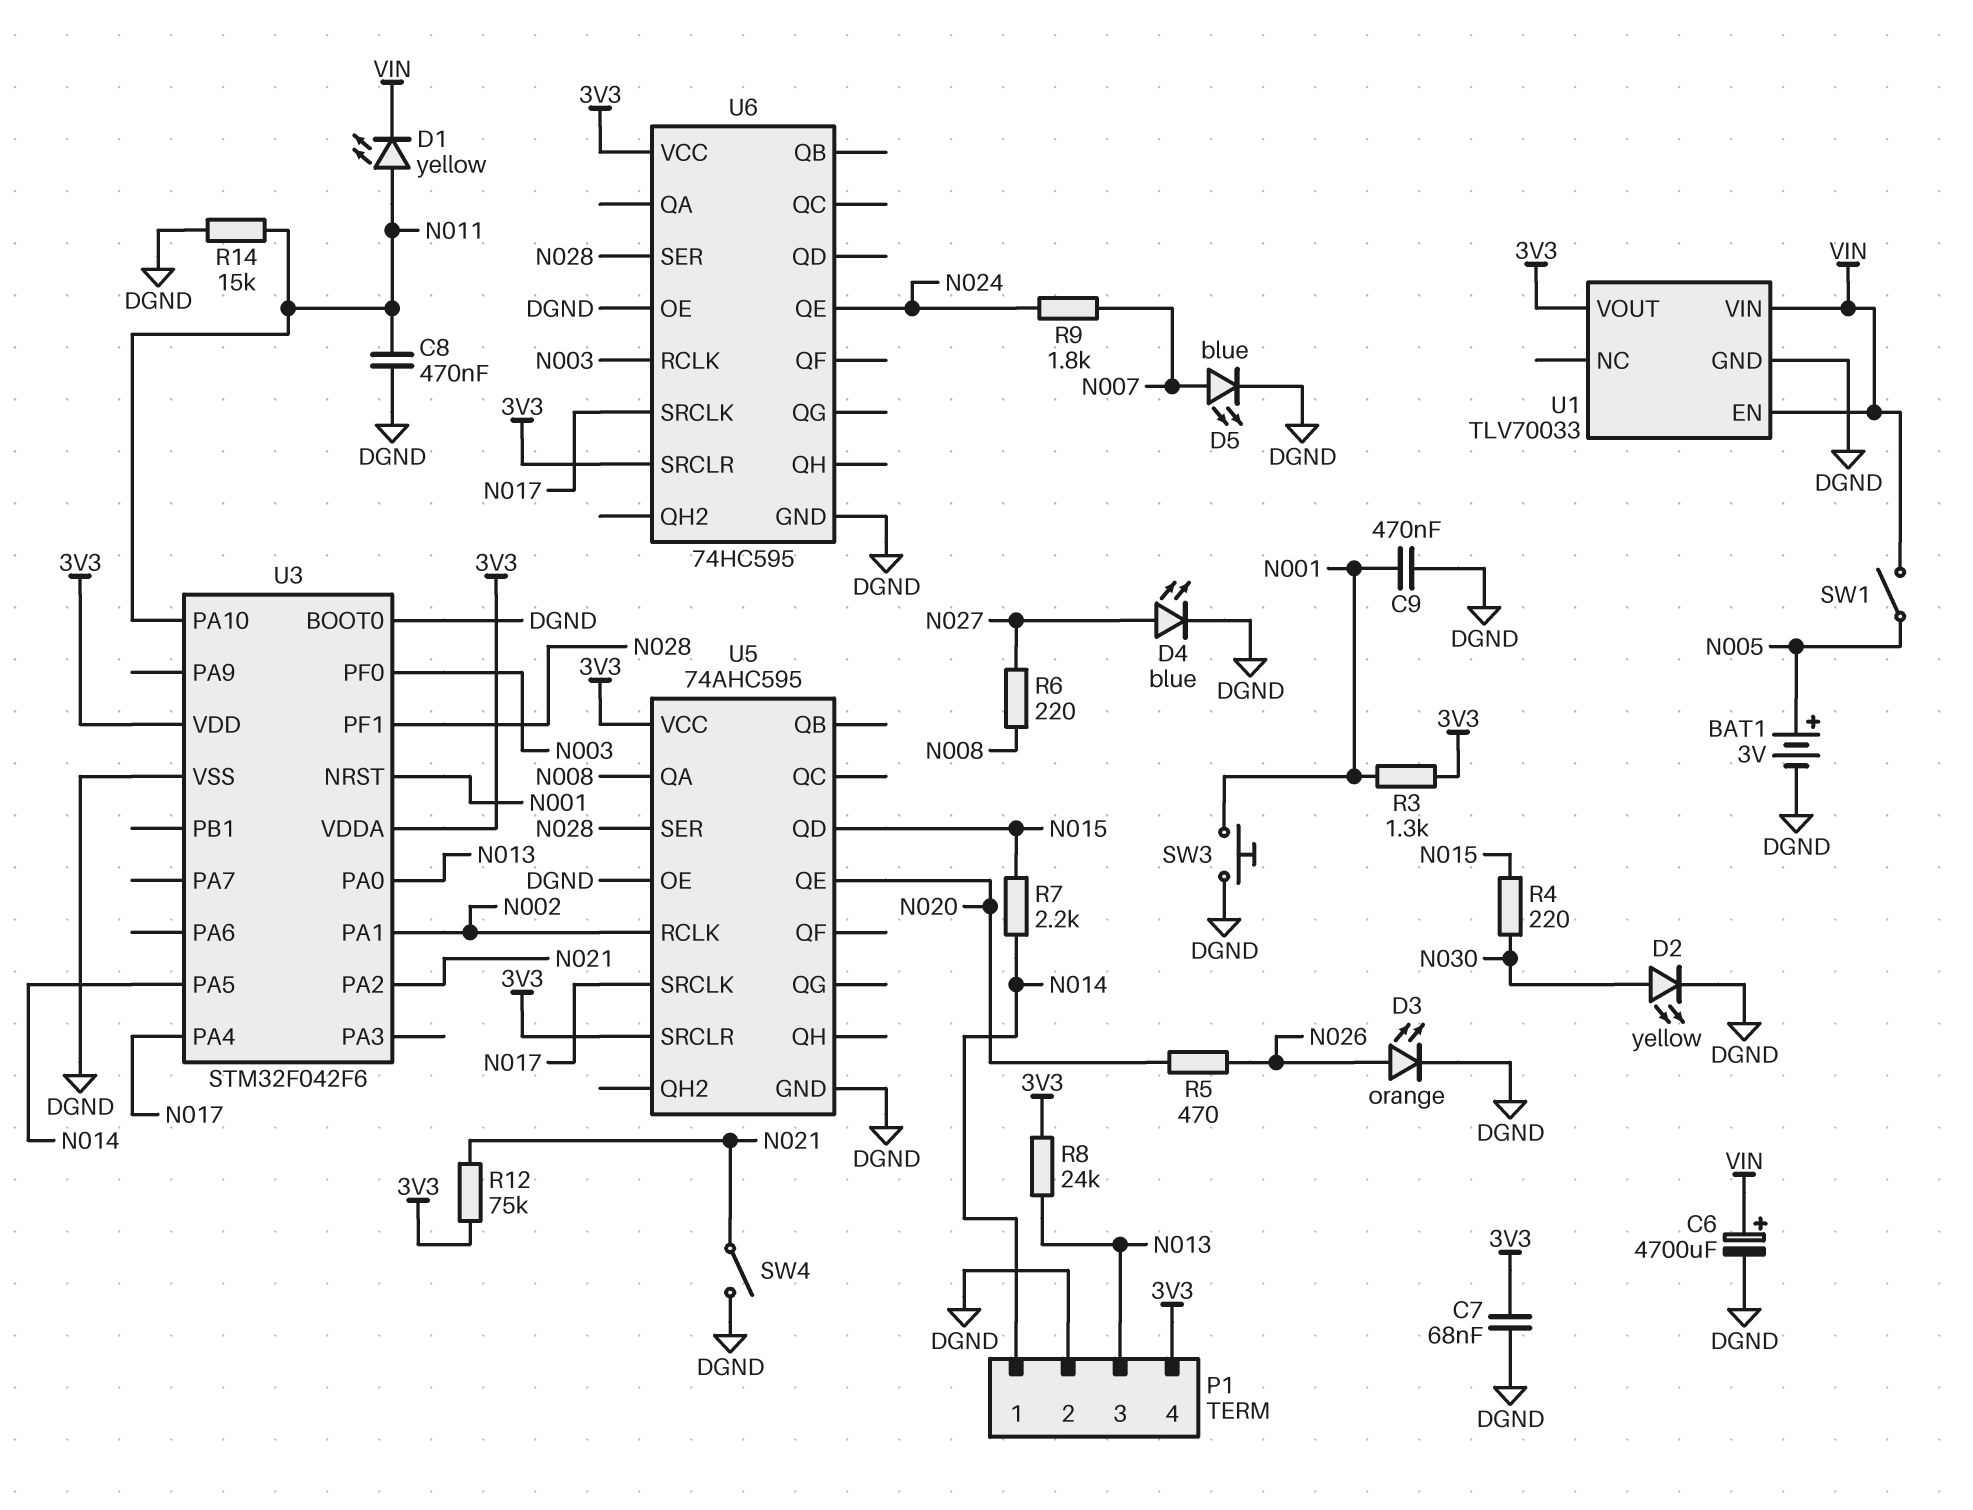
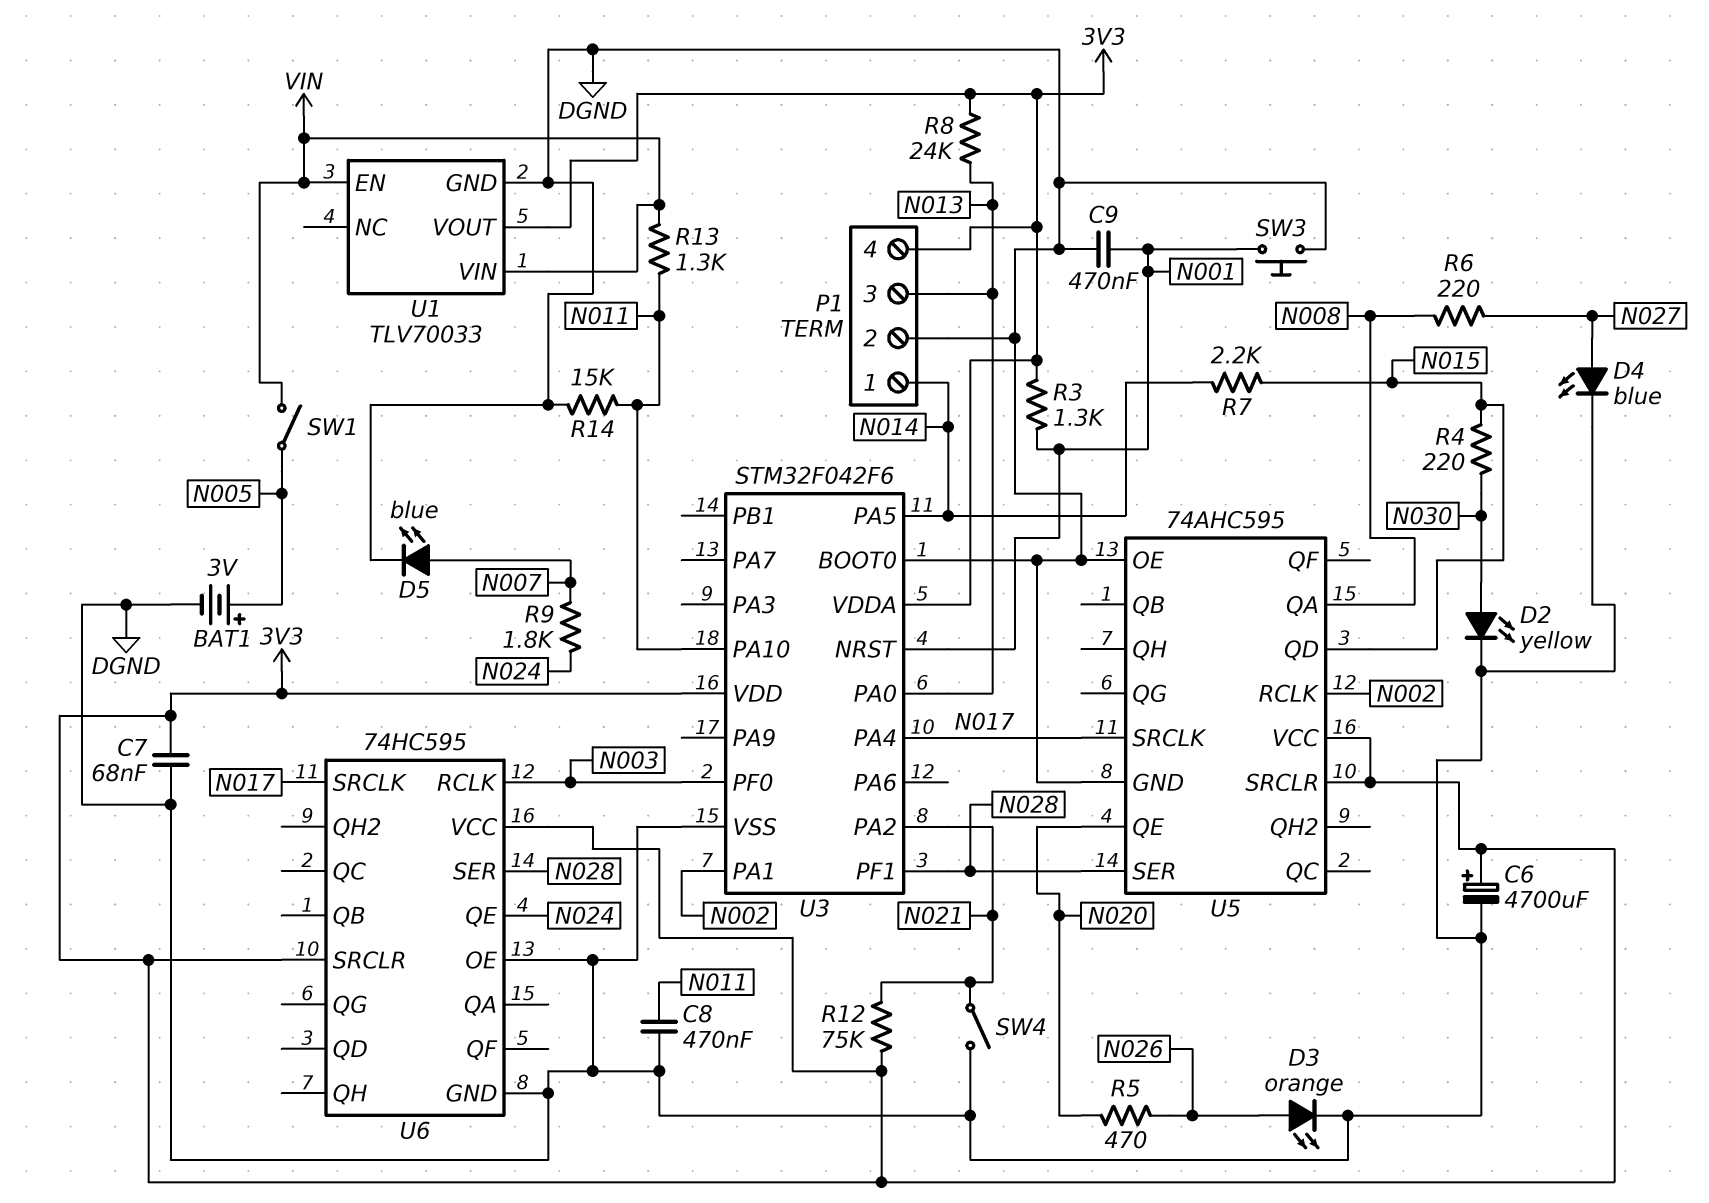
C6: 4700uF (plus VIN, minus DGND) -> 4700uF (plus 3V3, minus DGND)
D1: LED yellow (A N011, K VIN) -> none
R13: none -> 1.3k (N011, VIN)

